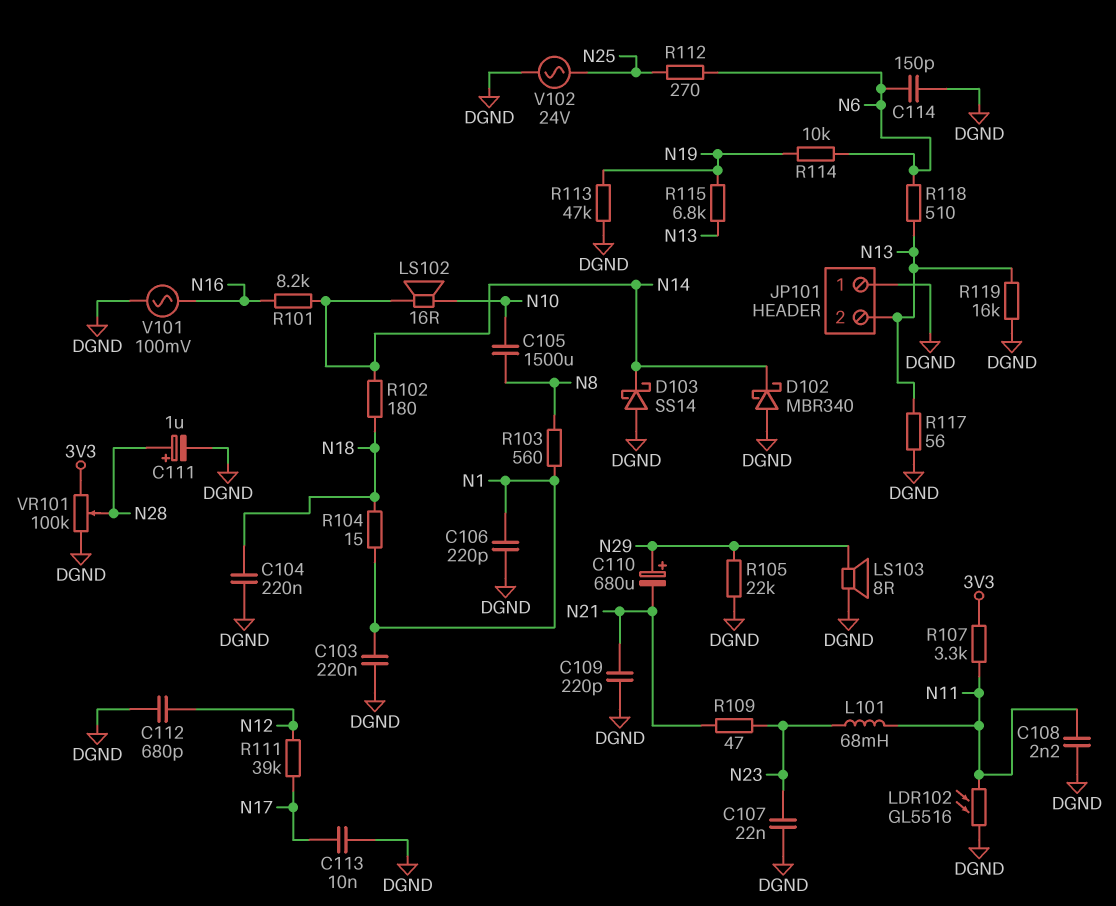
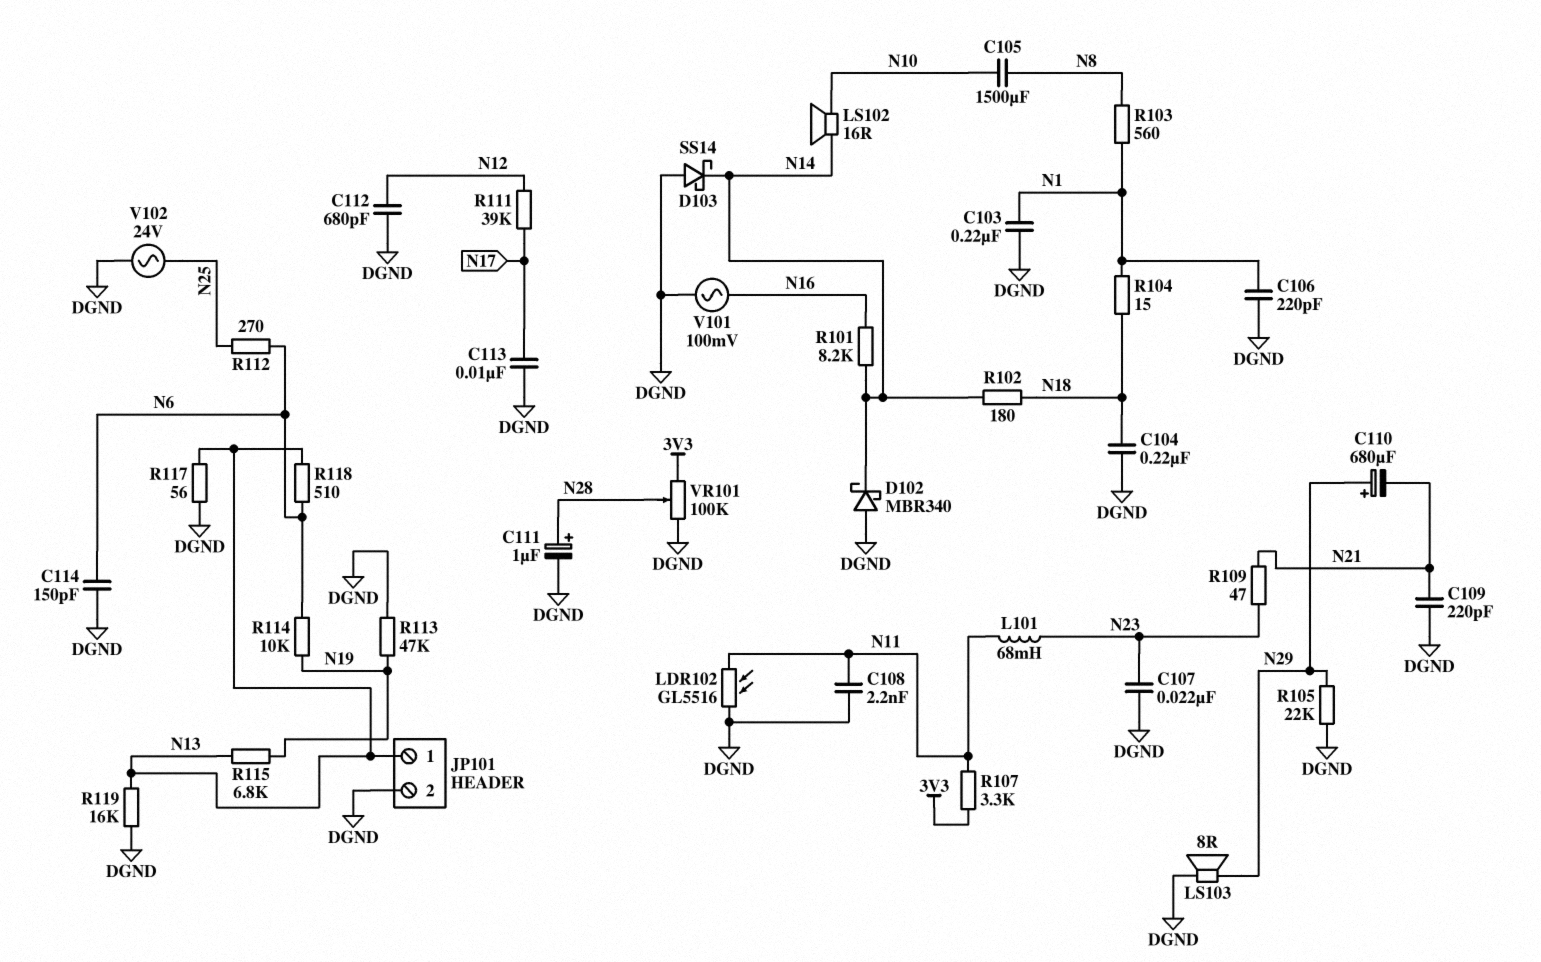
JP101 pin 1: DGND -> N13
JP101 pin 2: N13 -> DGND

